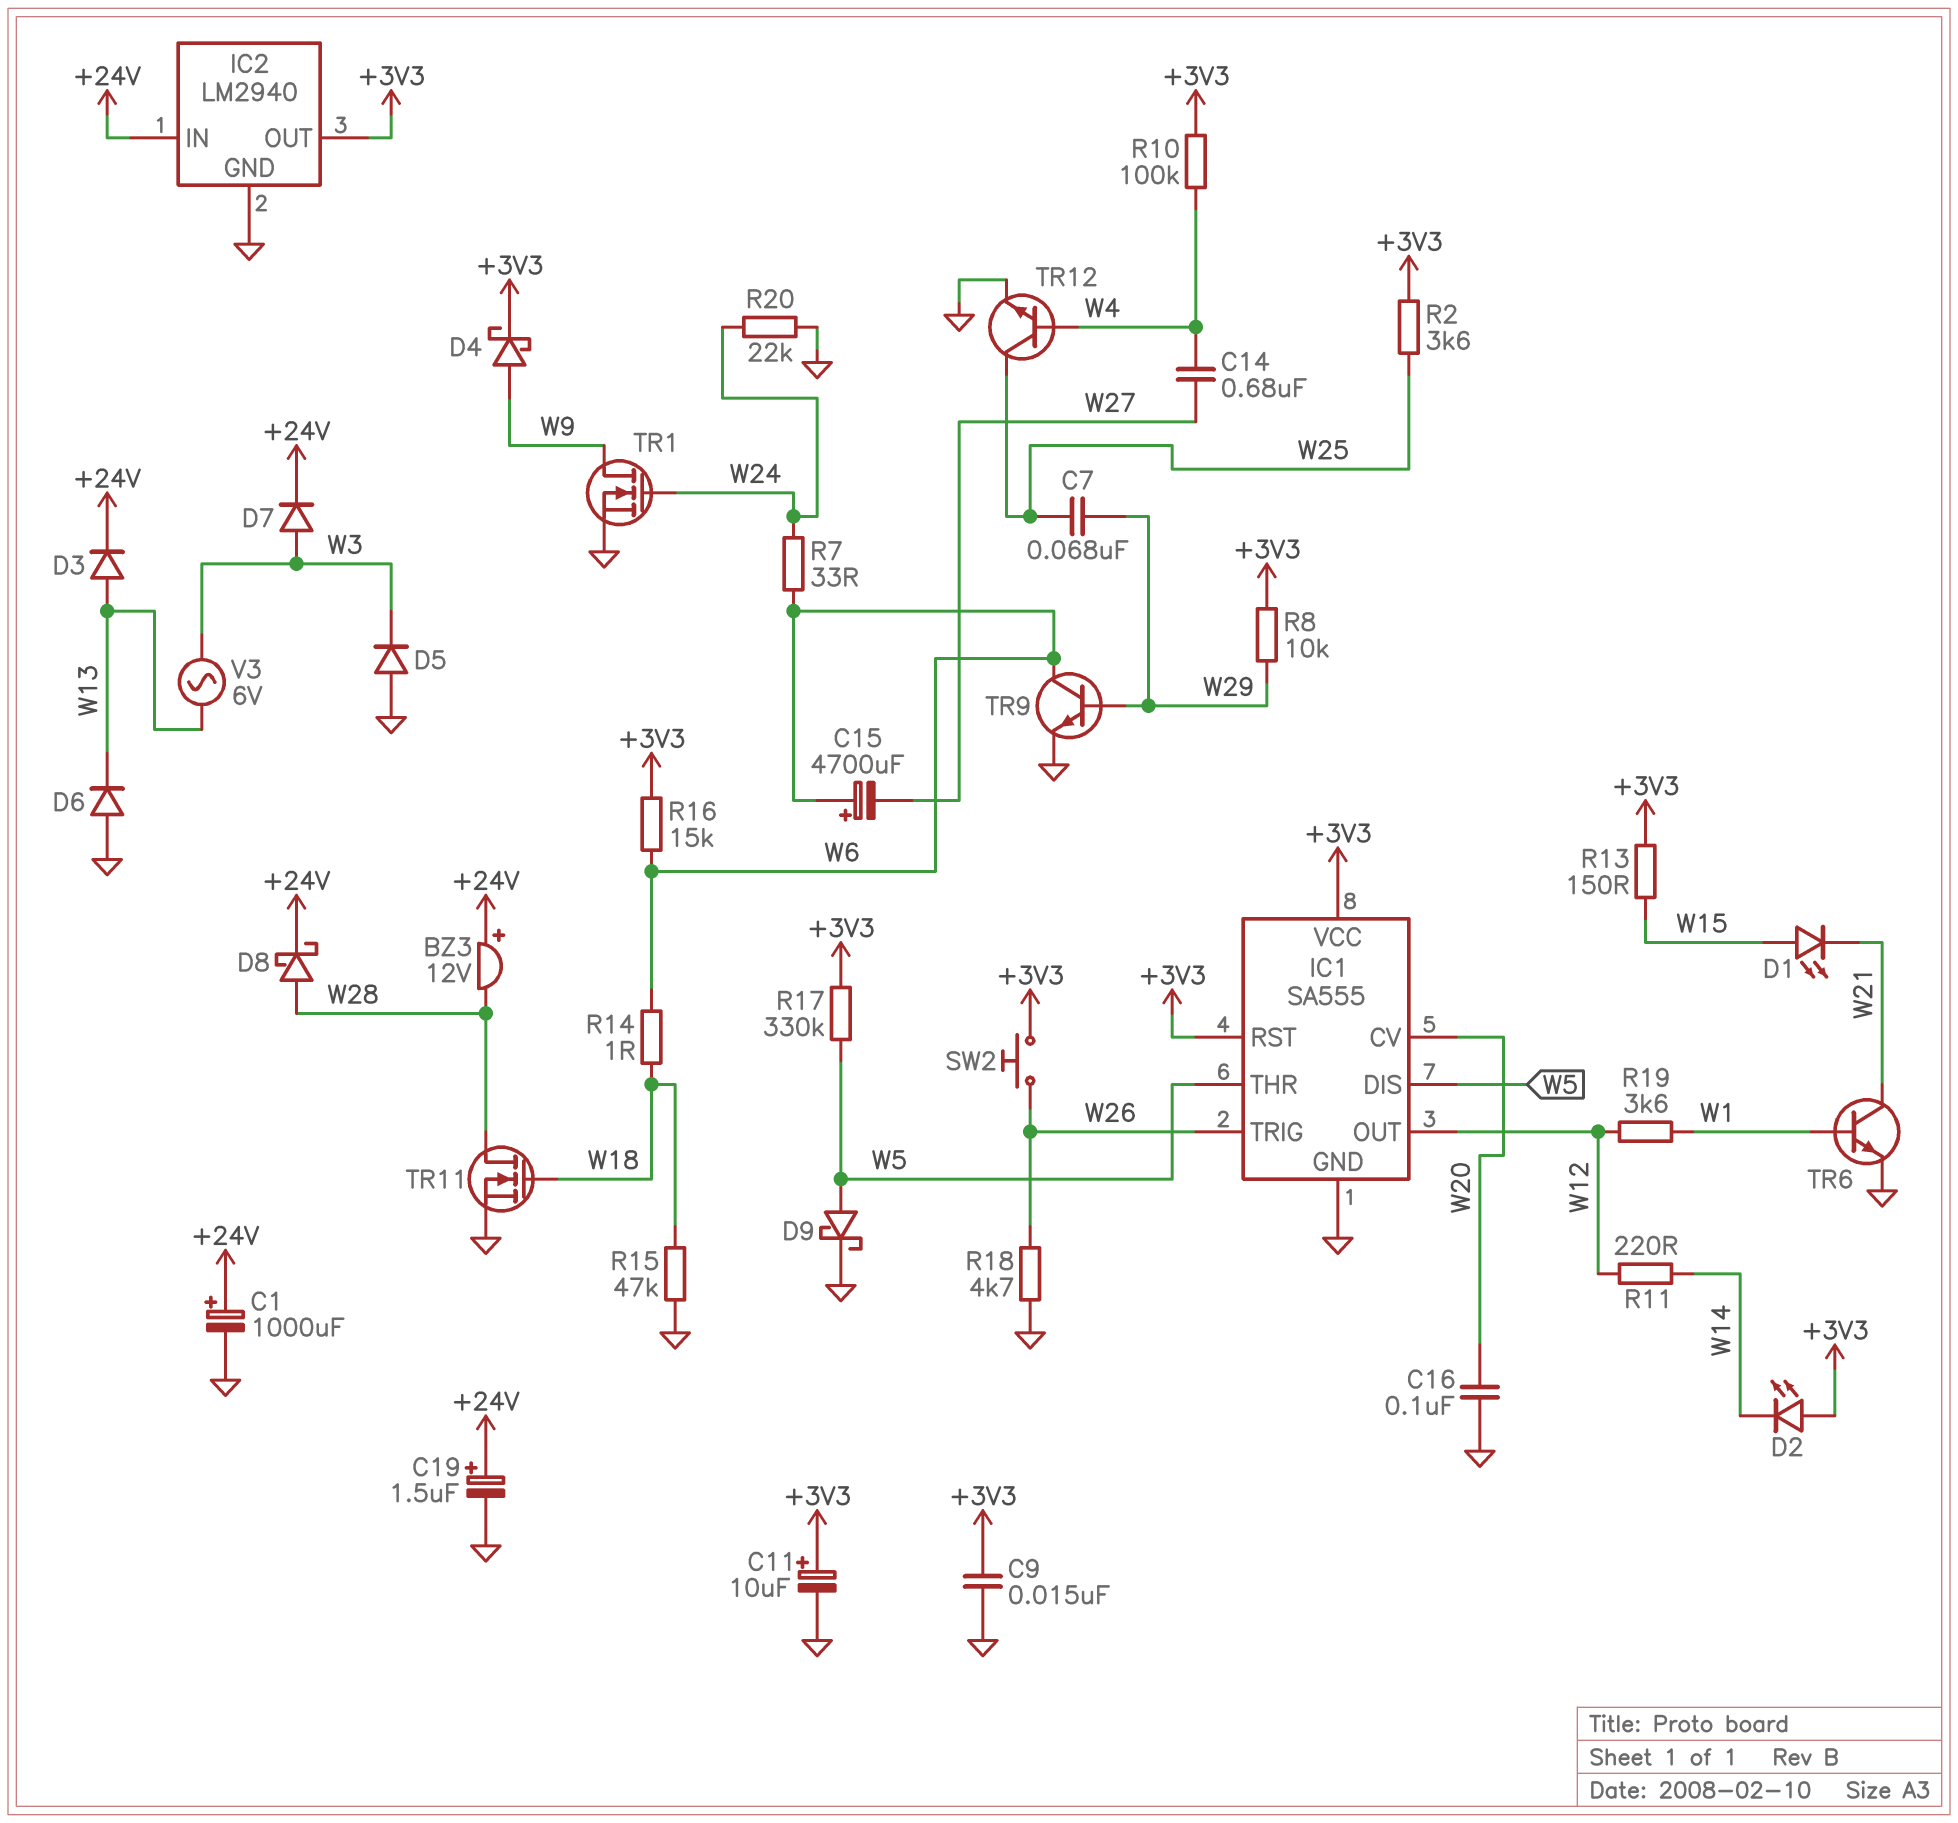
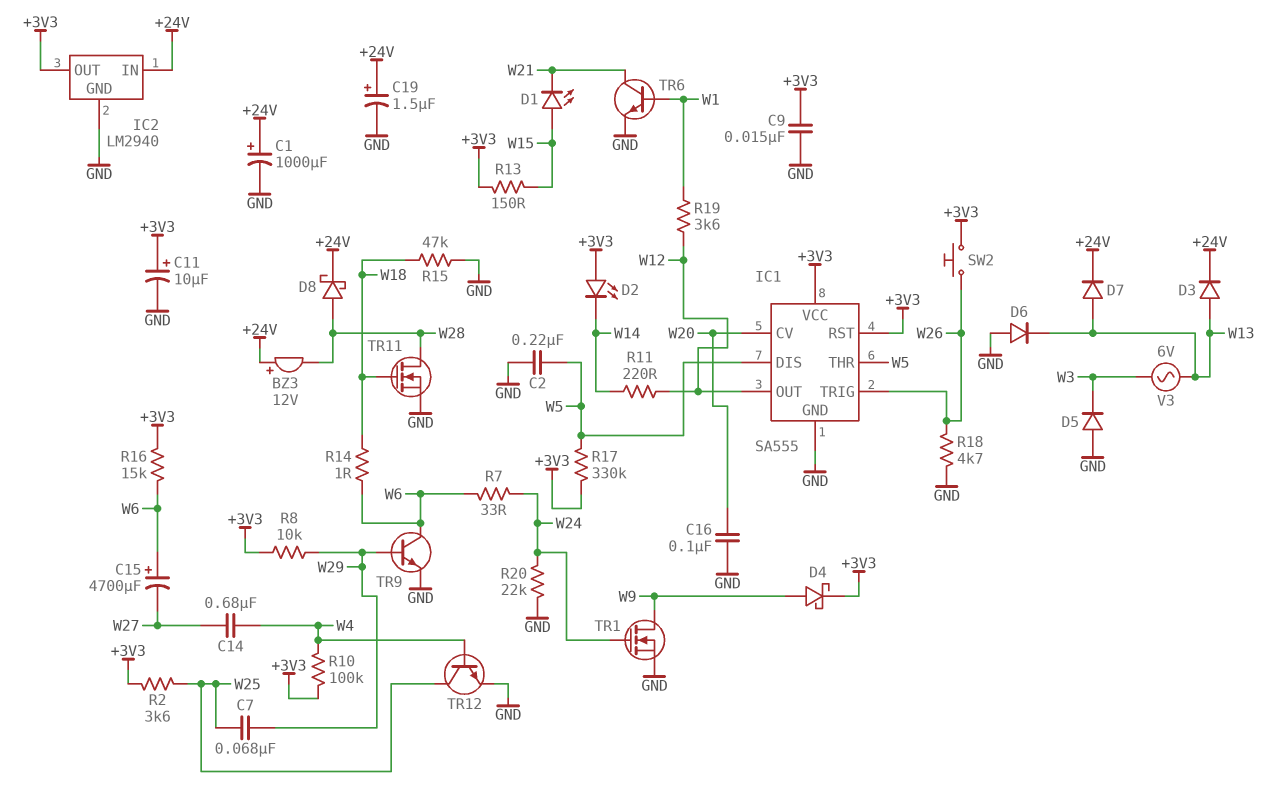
C2: none -> 220nF (GND, W5)
D7: diode (A W3, K +24V) -> diode (A W13, K +24V)
D9: schottky (A W5, K GND) -> none

